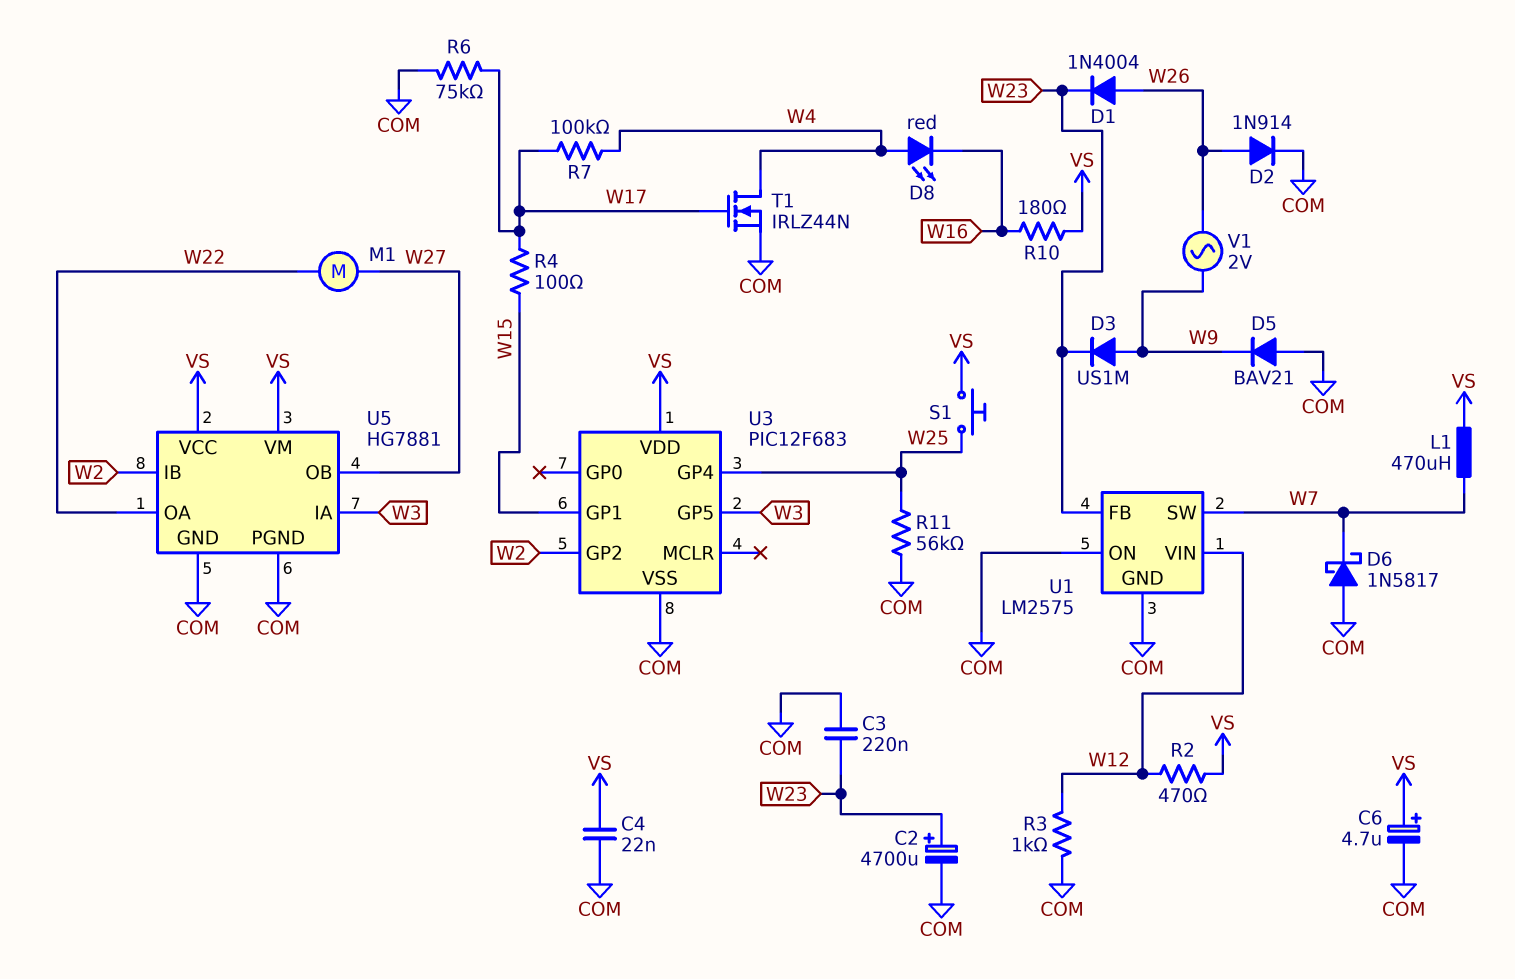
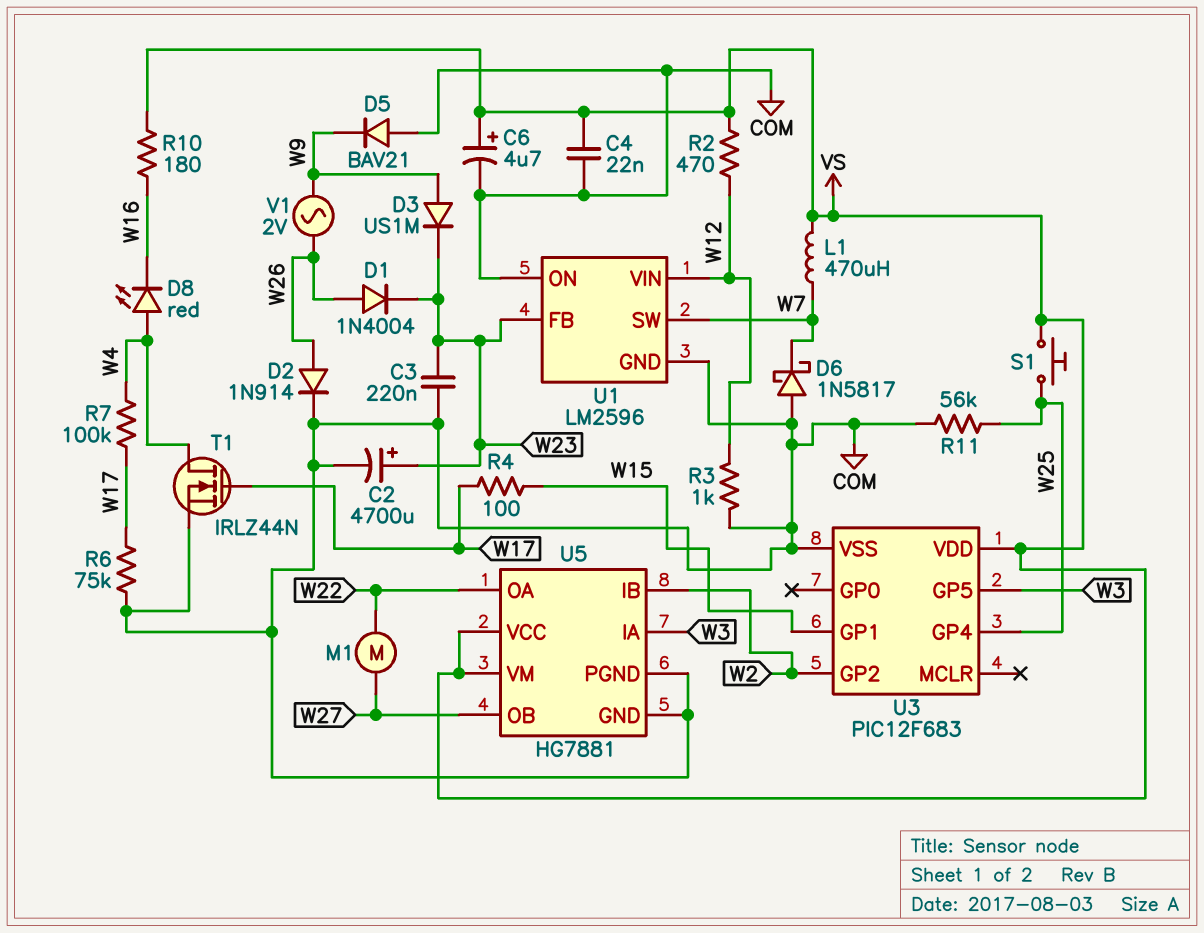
U1: LM2575 -> LM2596

